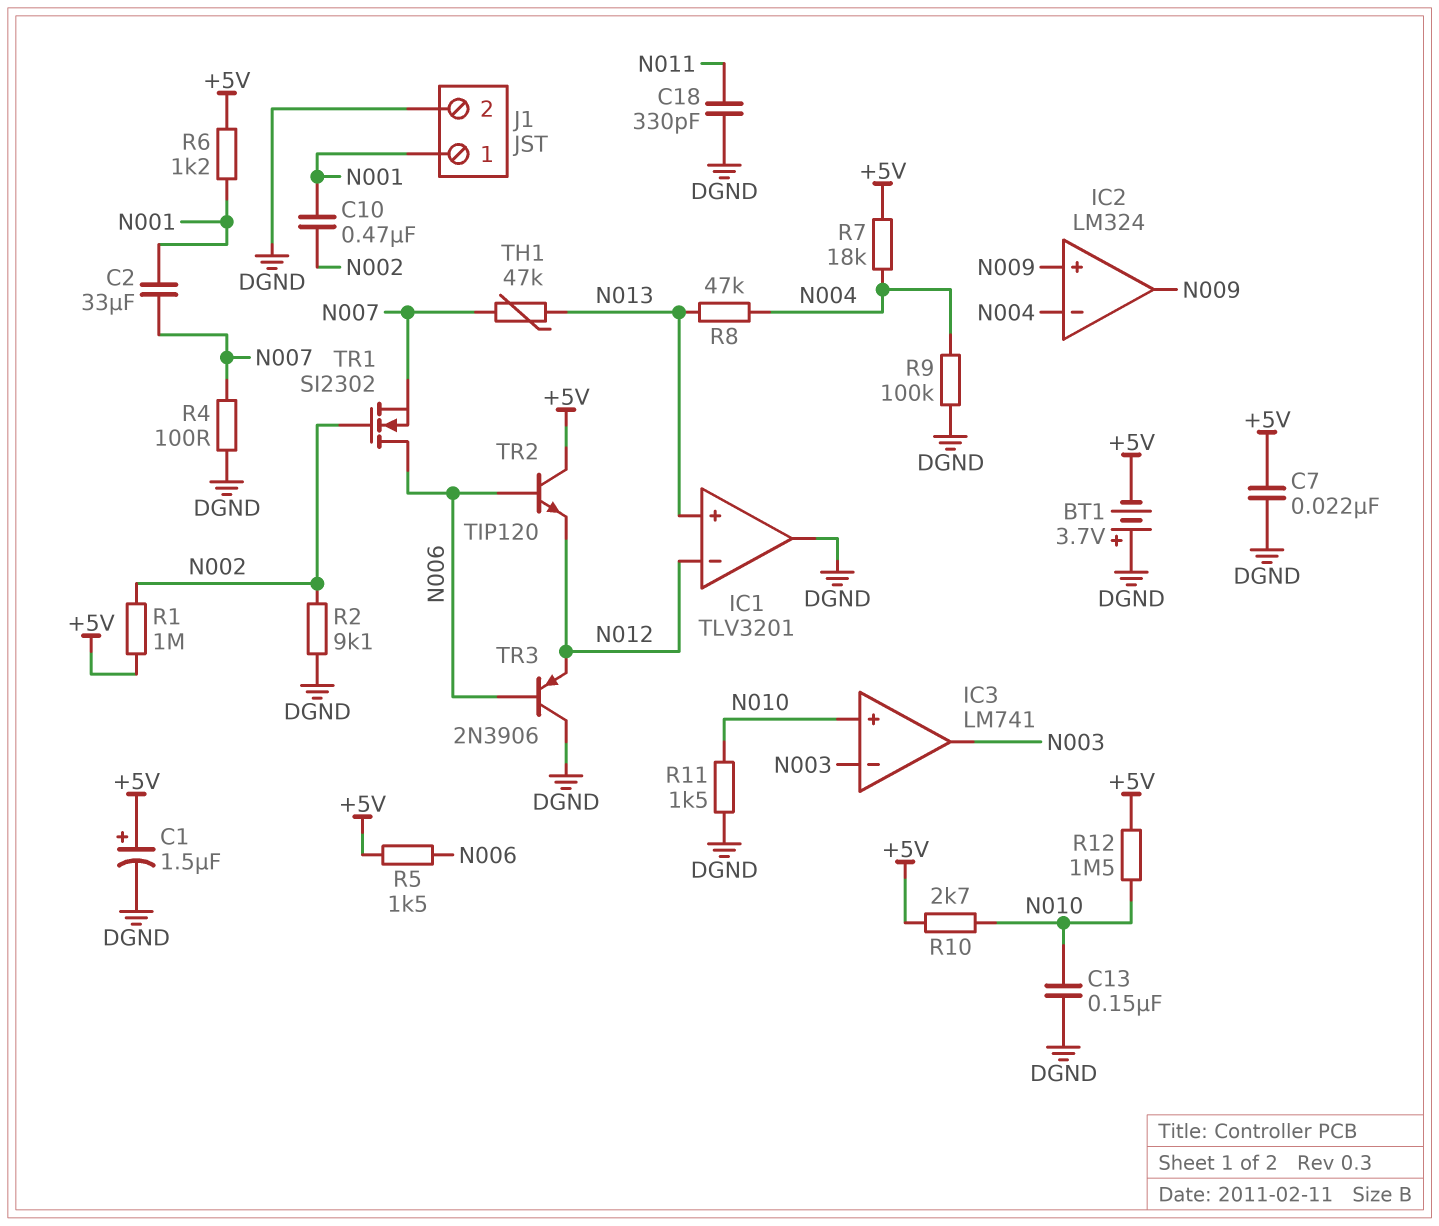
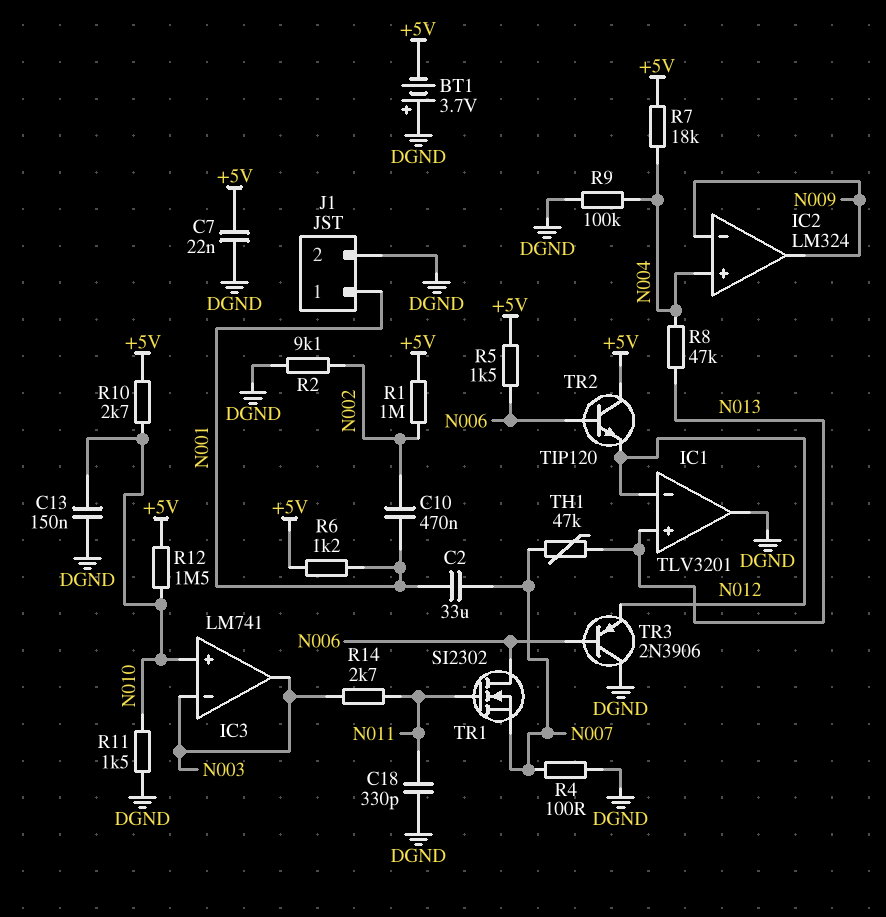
C1: 1.5uF (plus +5V, minus DGND) -> none
IC2 pin in+: N009 -> N004
IC2 pin in-: N004 -> N009
R14: none -> 2.7k (N003, N011)
TR1: NMOS SI2302 (G N002, D N006, S N007) -> NMOS SI2302 (G N011, D N006, S N007)

